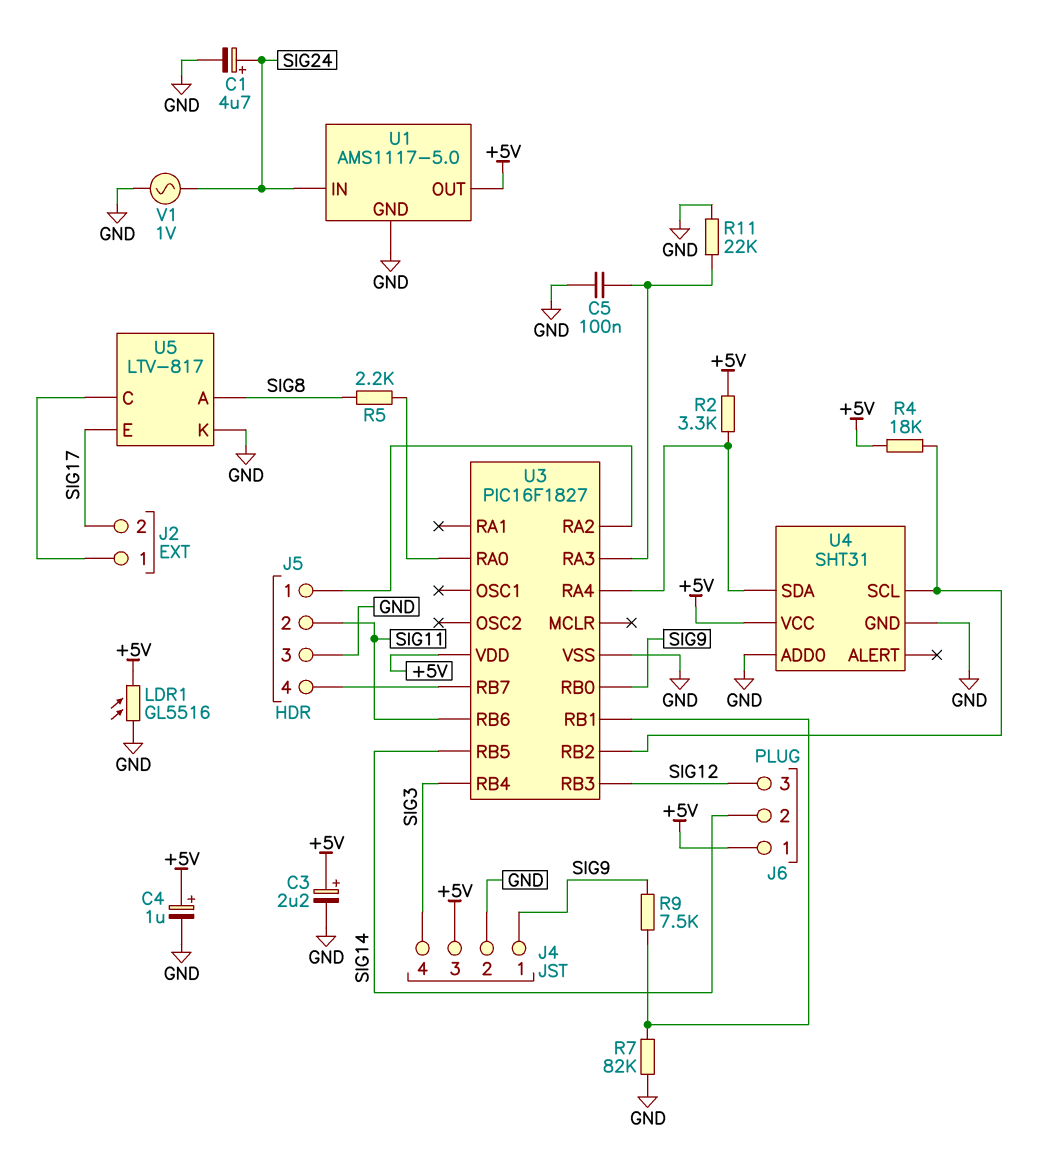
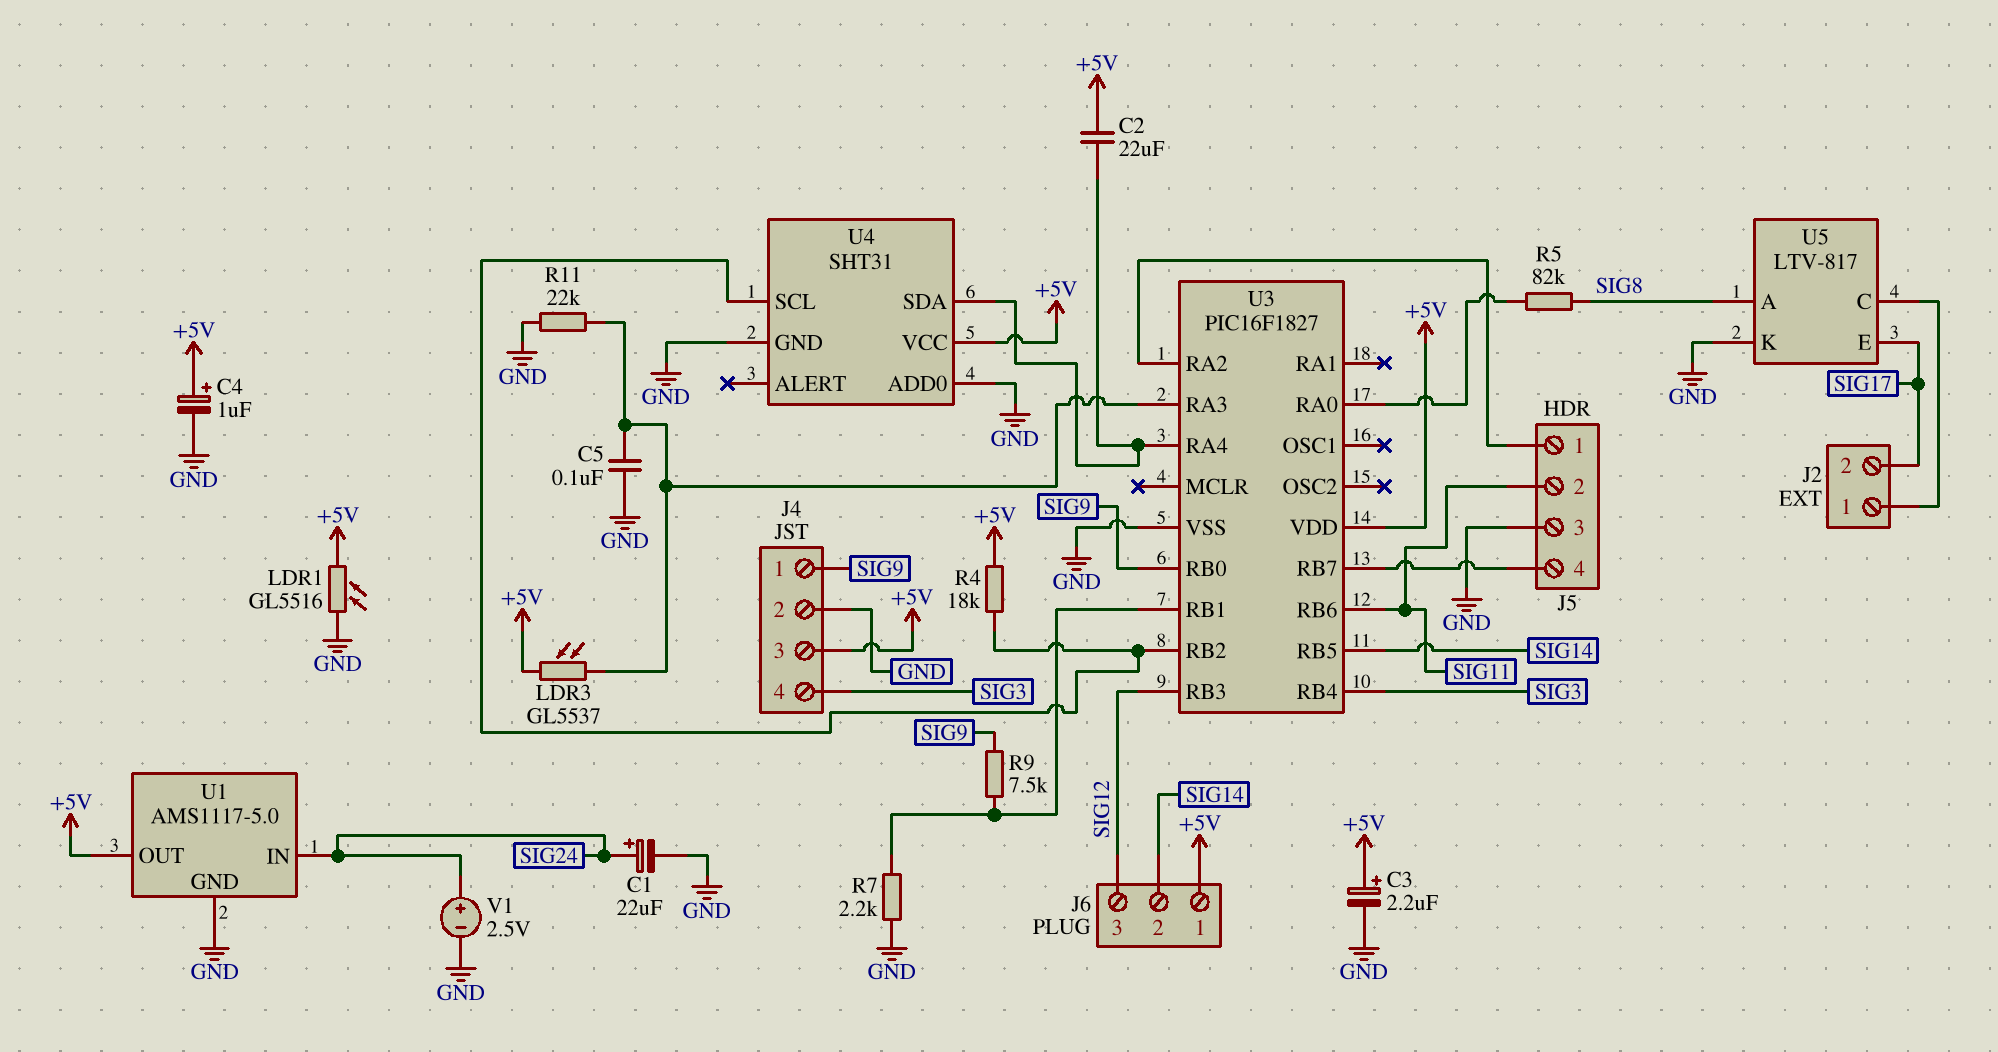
C1: 4.7uF (plus SIG24, minus GND) -> 22uF (plus SIG24, minus GND)
C2: none -> 22uF (+5V, U3/RA4)
LDR3: none -> GL5537 (+5V, U3/RA3)
R2: 3.3k (+5V, U3/RA4) -> none
R5: 2.2k (SIG8, U3/RA0) -> 82k (SIG8, U3/RA0)
R7: 82k (GND, U3/RB1) -> 2.2k (GND, U3/RB1)
V1: AC 1V (GND, SIG24) -> 2.5V (plus SIG24, minus GND)

